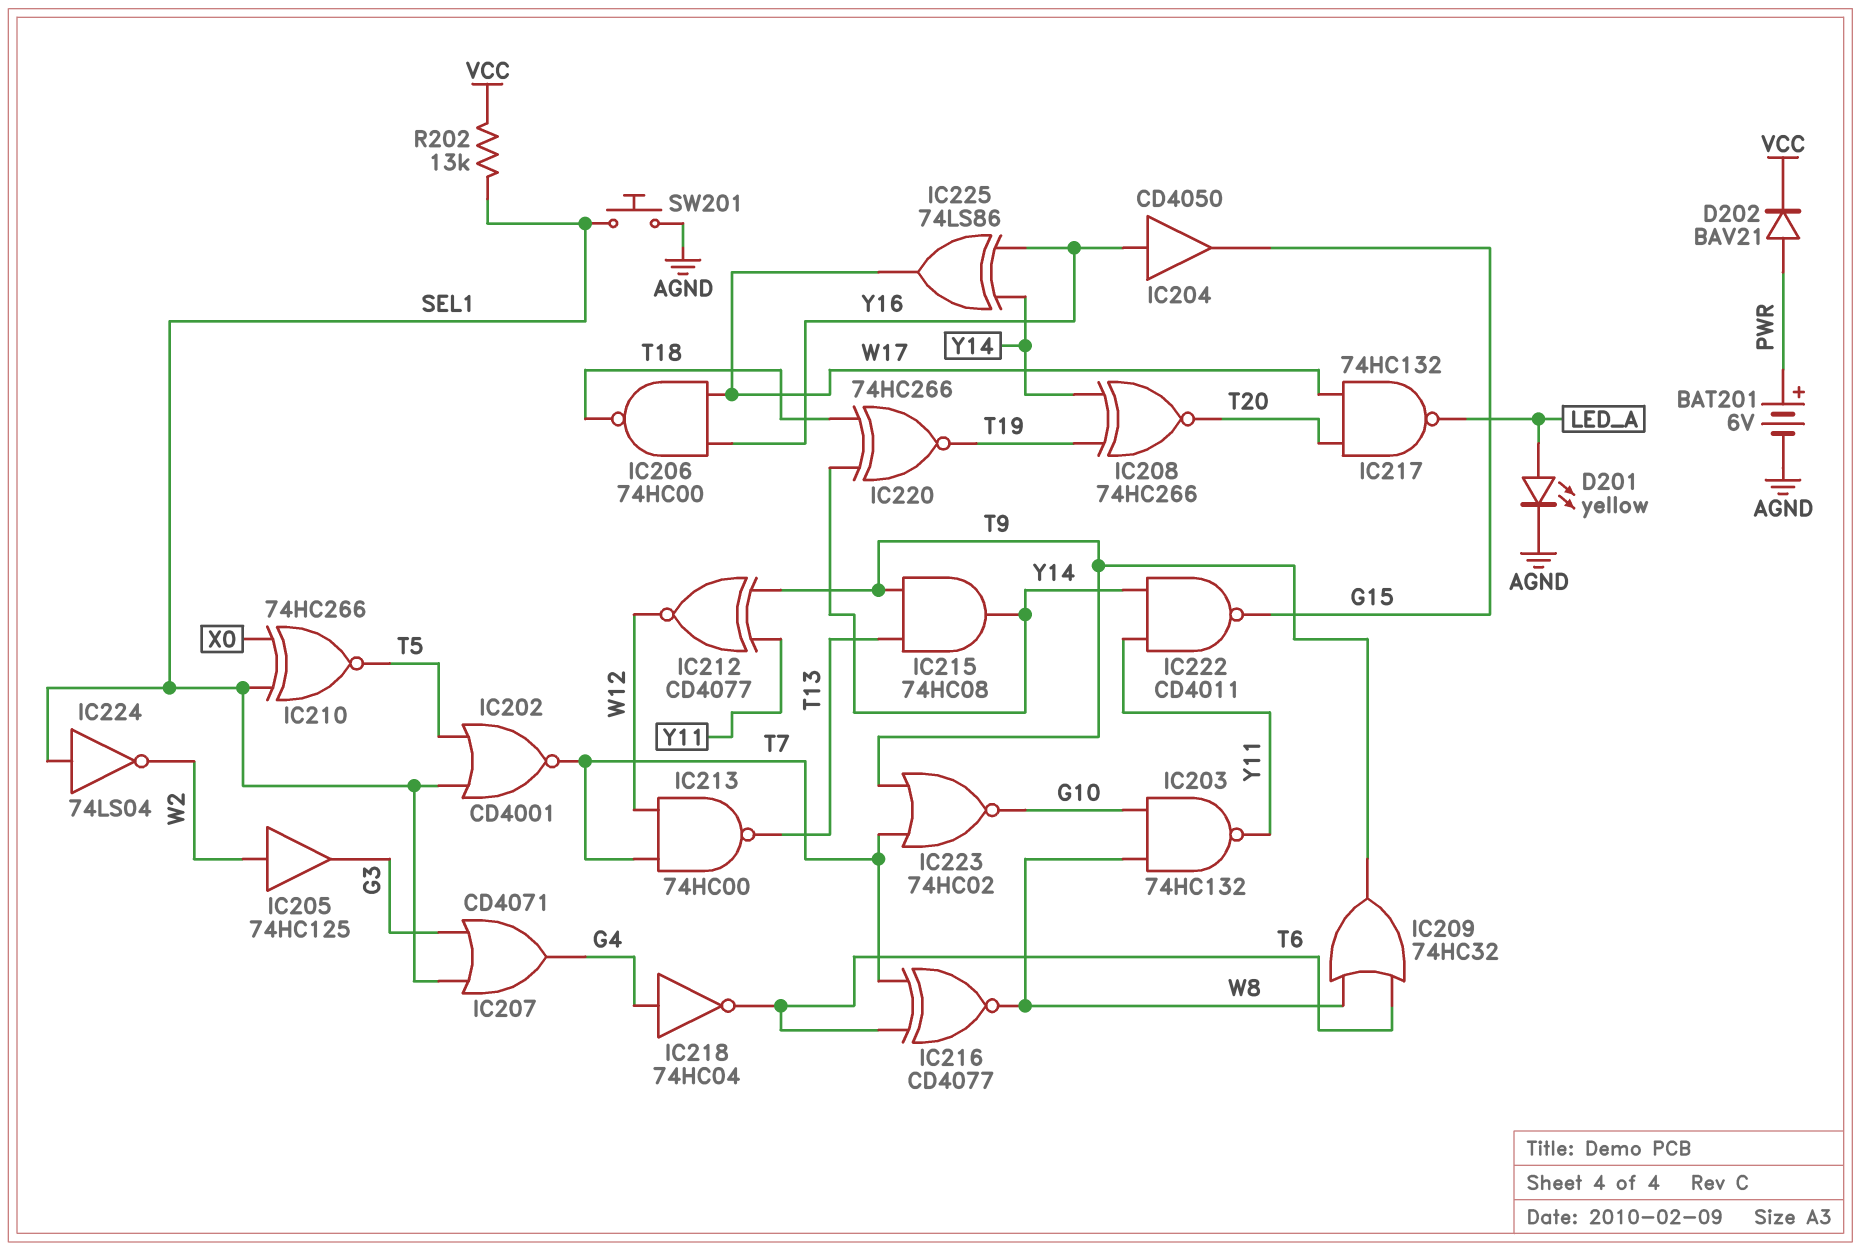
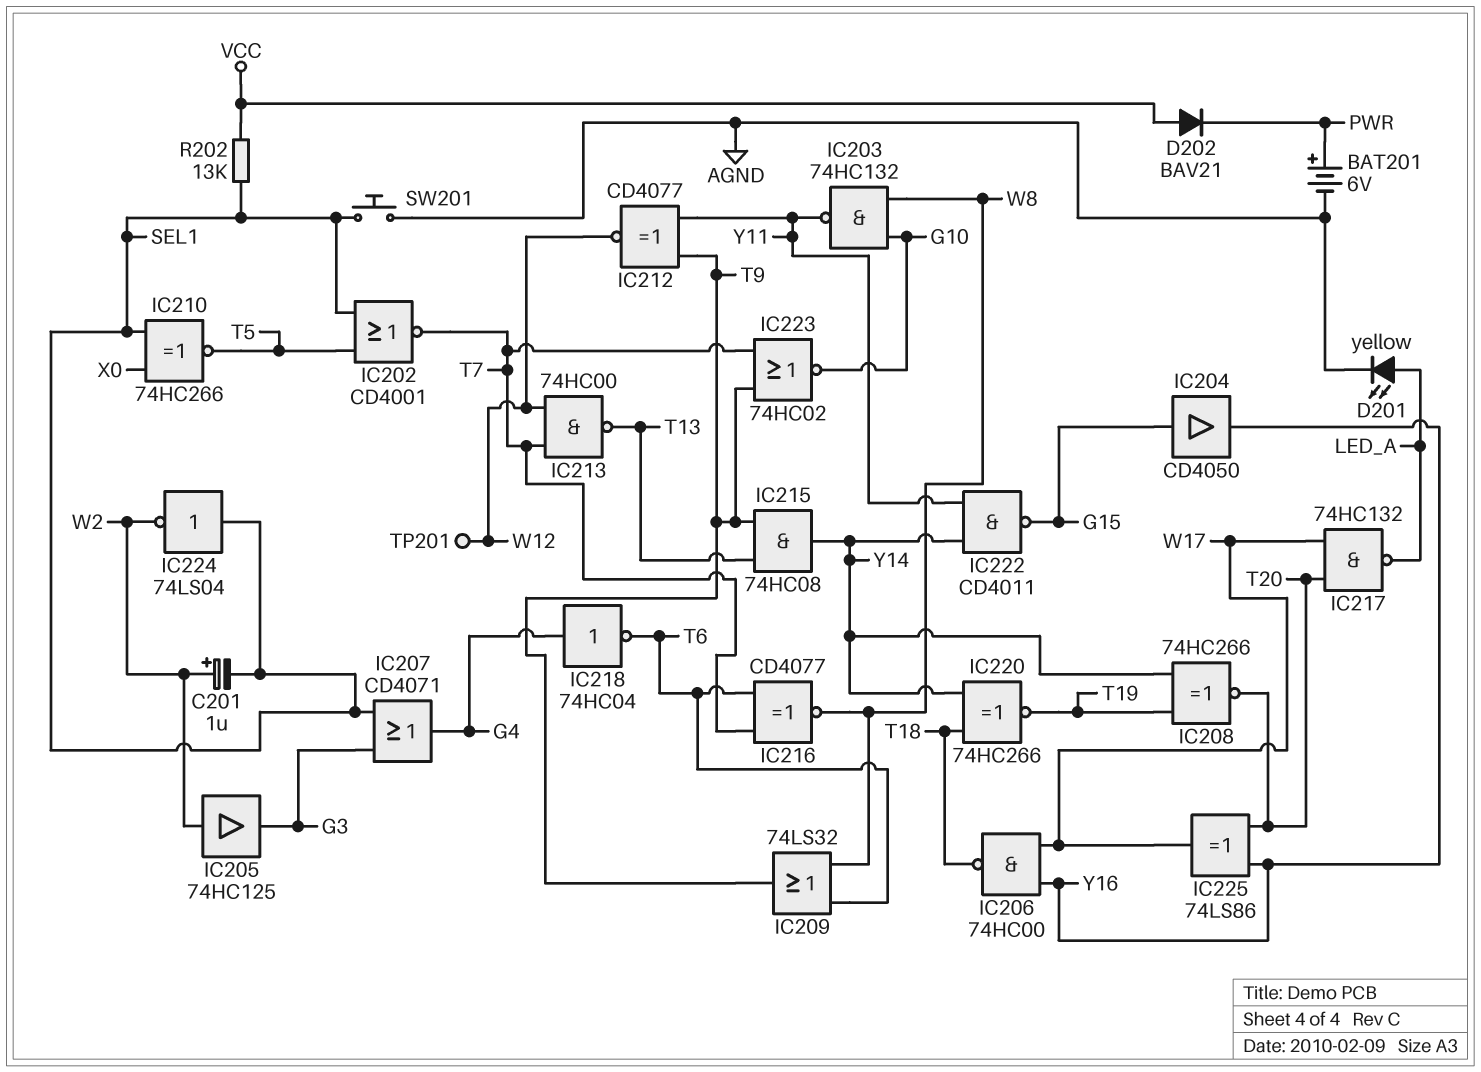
C201: none -> 1uF (plus W2, minus SEL1)
D202: diode BAV21 (A PWR, K VCC) -> diode BAV21 (A VCC, K PWR)
IC204: buffer CD4050 (in Y16, out G15) -> buffer CD4050 (in G15, out Y16)
IC209: OR 74HC32 (in T6, in W8, out T9) -> OR 74LS32 (in T6, in W8, out T9)
IC225: XOR 74LS86 (in Y14, in Y16, out W17) -> XOR 74LS86 (in T20, in Y16, out W17)
TP201: none -> test point (W12)

